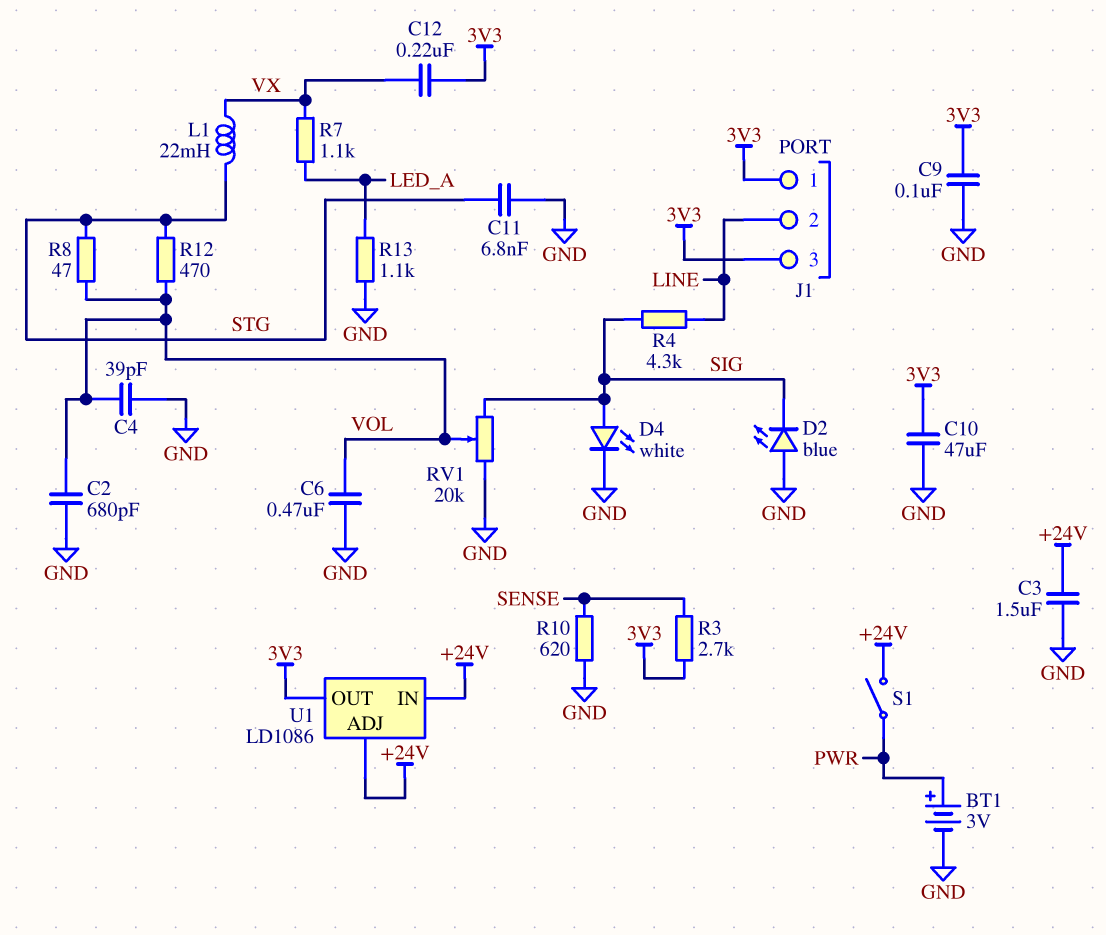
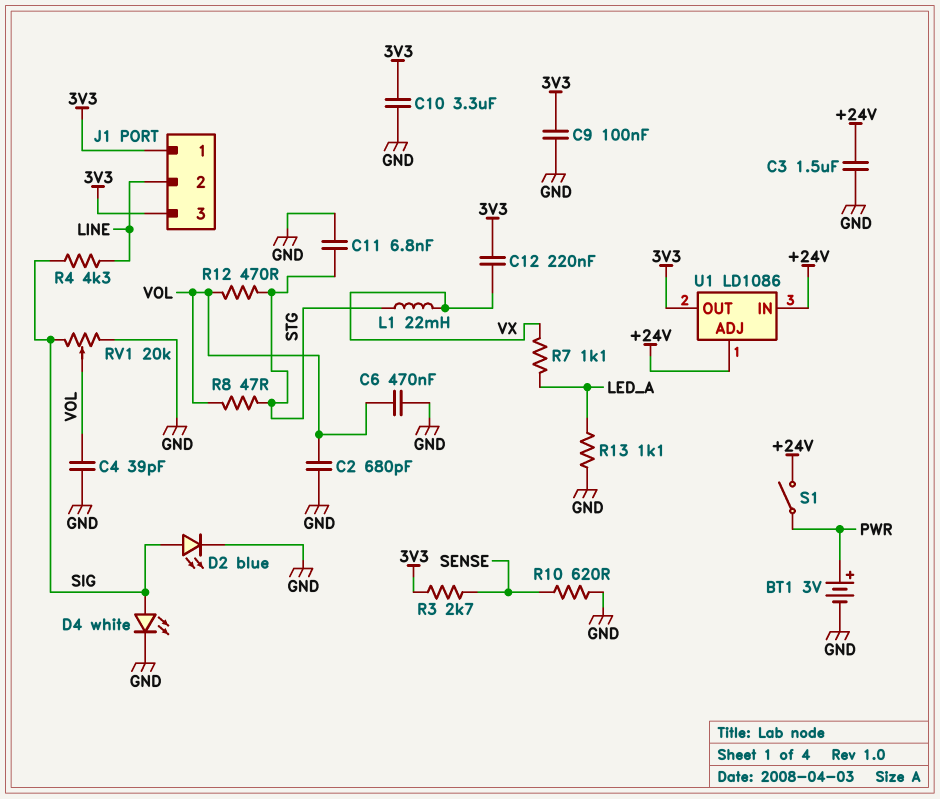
C10: 47uF (3V3, GND) -> 3.3uF (3V3, GND)
D2: LED blue (A GND, K SIG) -> LED blue (A SIG, K GND)

